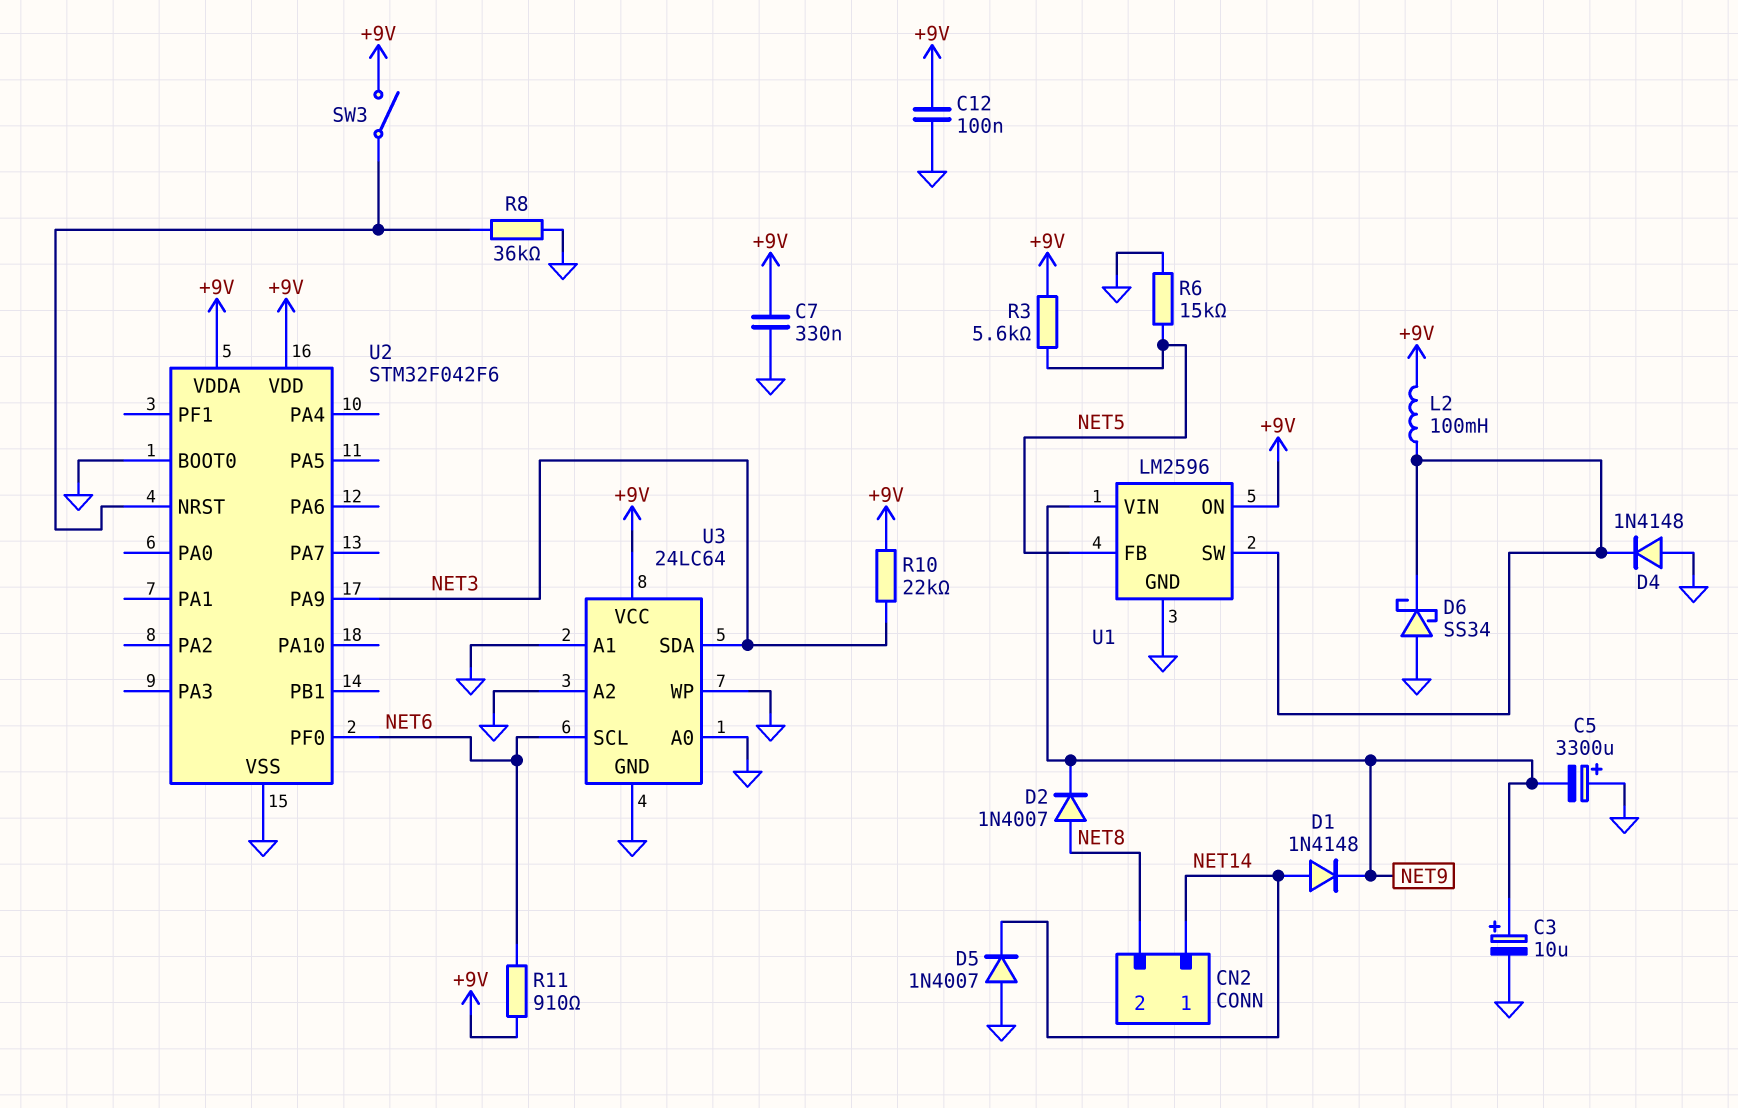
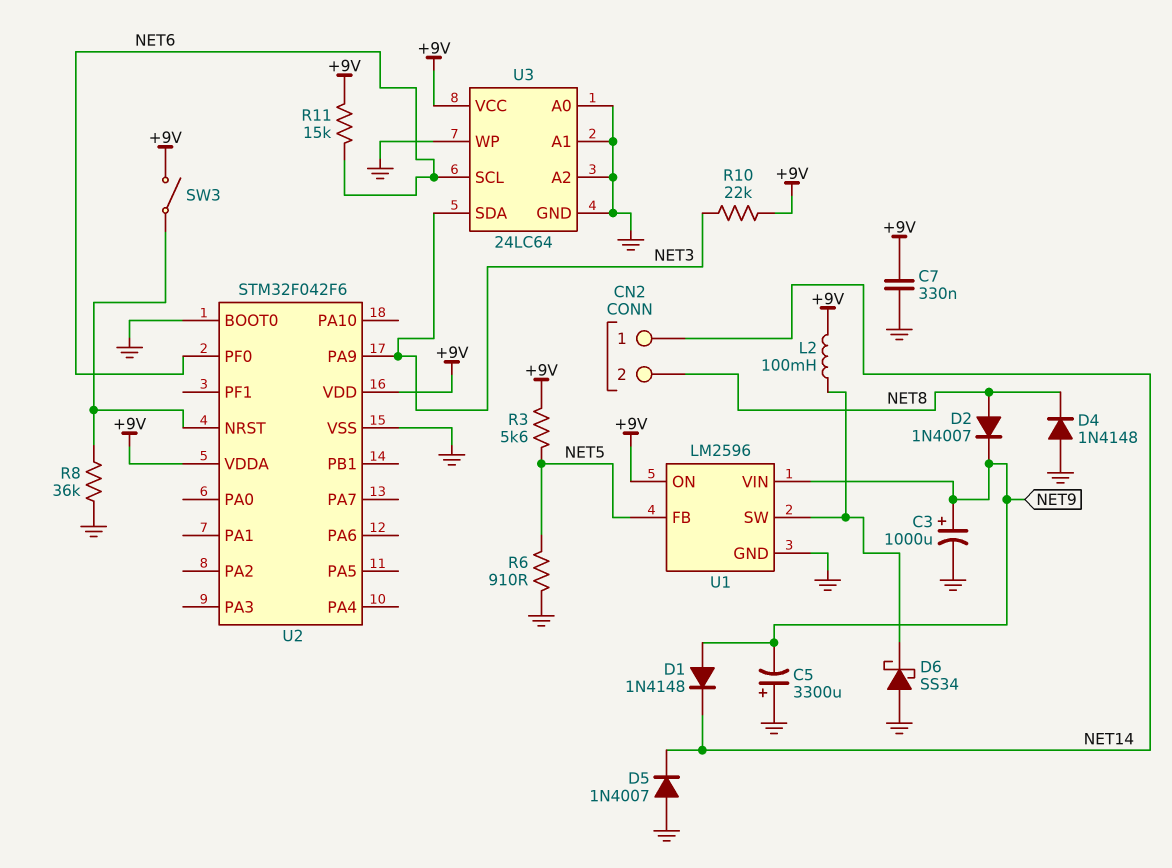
C3: 10uF (plus NET9, minus GND) -> 1000uF (plus NET9, minus GND)
C12: 100nF (+9V, GND) -> none
D1: diode 1N4148 (A NET14, K NET9) -> diode 1N4148 (A NET9, K NET14)
D4: diode 1N4148 (A GND, K U1/SW) -> diode 1N4148 (A GND, K NET8)
R6: 15k (GND, NET5) -> 910 (GND, NET5)
R11: 910 (+9V, NET6) -> 15k (+9V, NET6)

